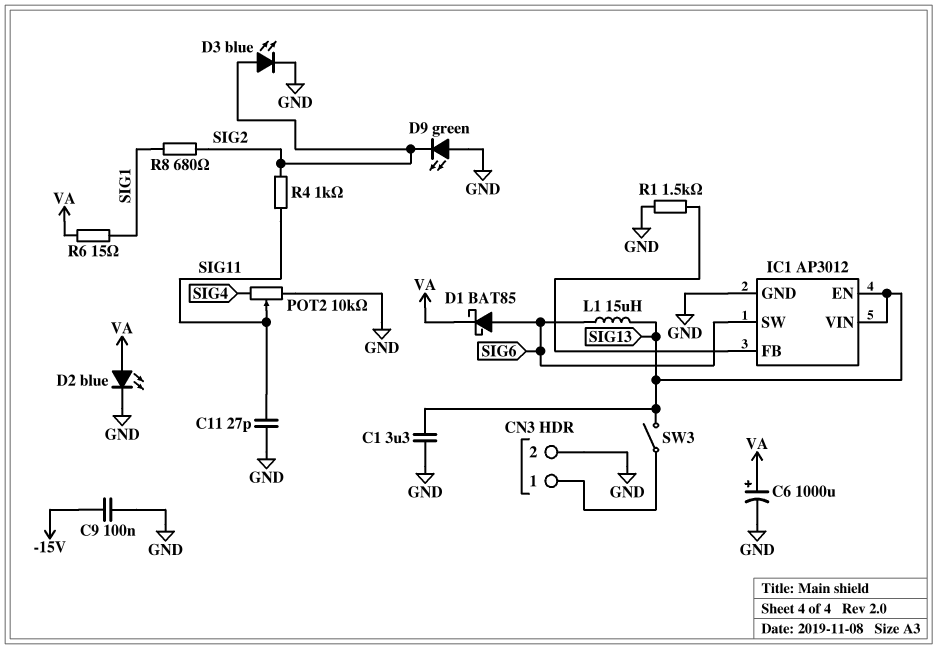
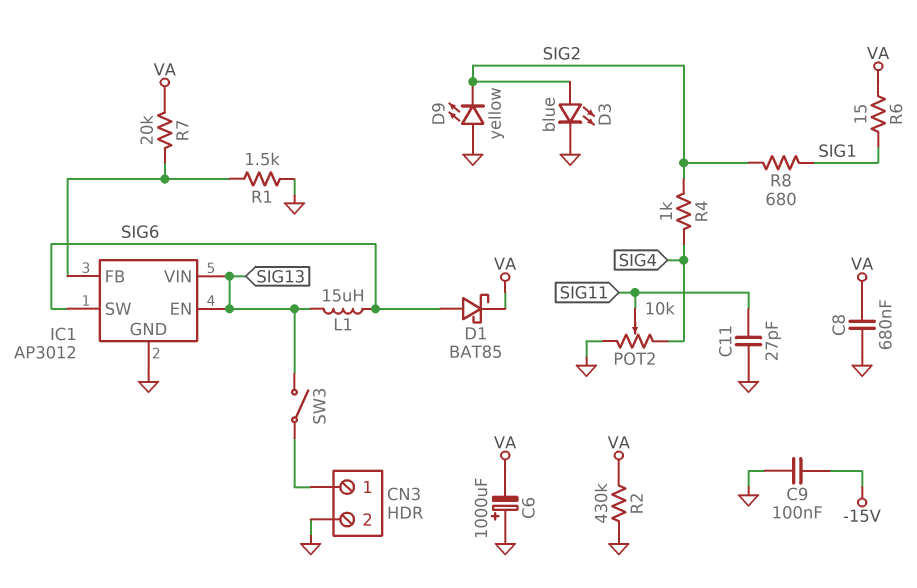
C1: 3.3uF (GND, SIG13) -> none
C6: 1000uF (plus VA, minus GND) -> 1000uF (plus GND, minus VA)
C8: none -> 680nF (GND, VA)
D2: LED blue (A VA, K GND) -> none
D9: LED green (A GND, K SIG2) -> LED yellow (A GND, K SIG2)
R2: none -> 430k (GND, VA)
R4: 1k (SIG2, SIG11) -> 1k (SIG2, SIG4)
R7: none -> 20k (IC1/FB, VA)

